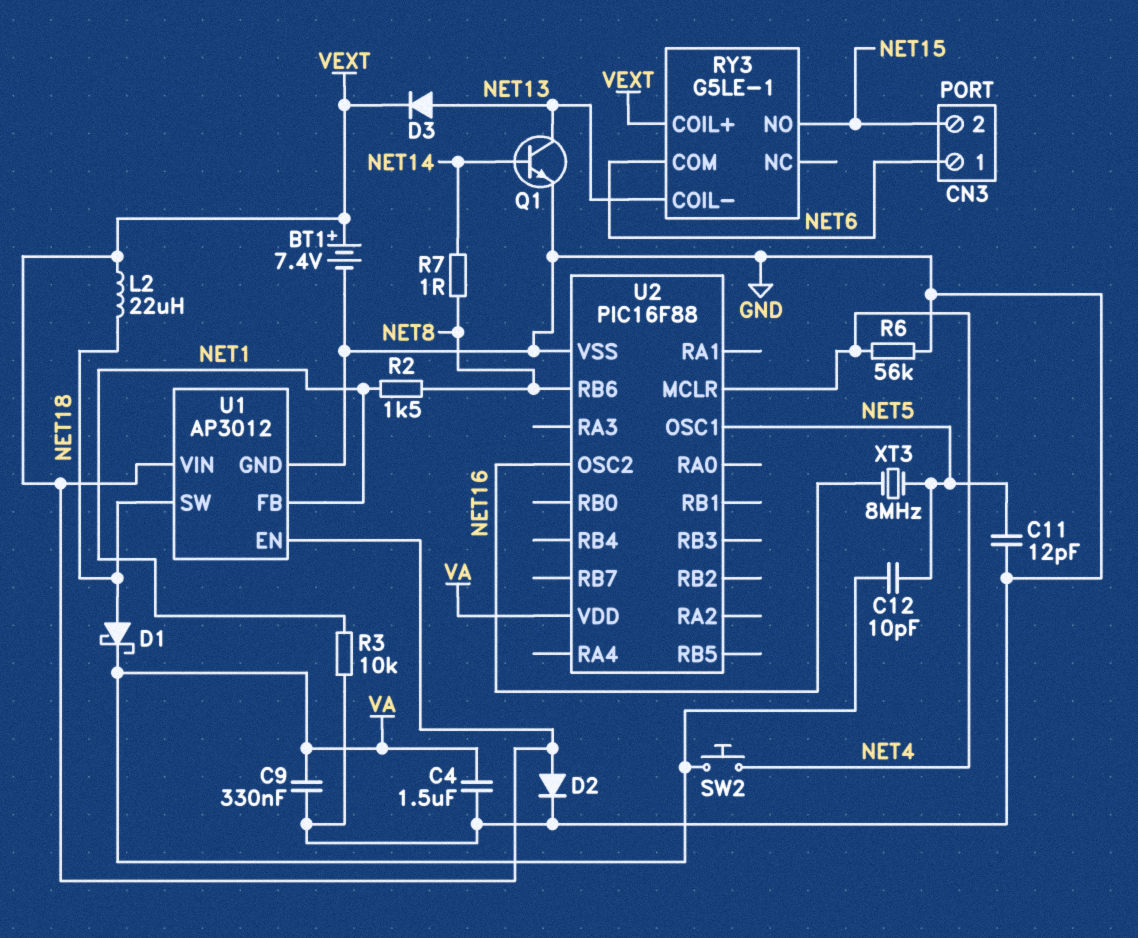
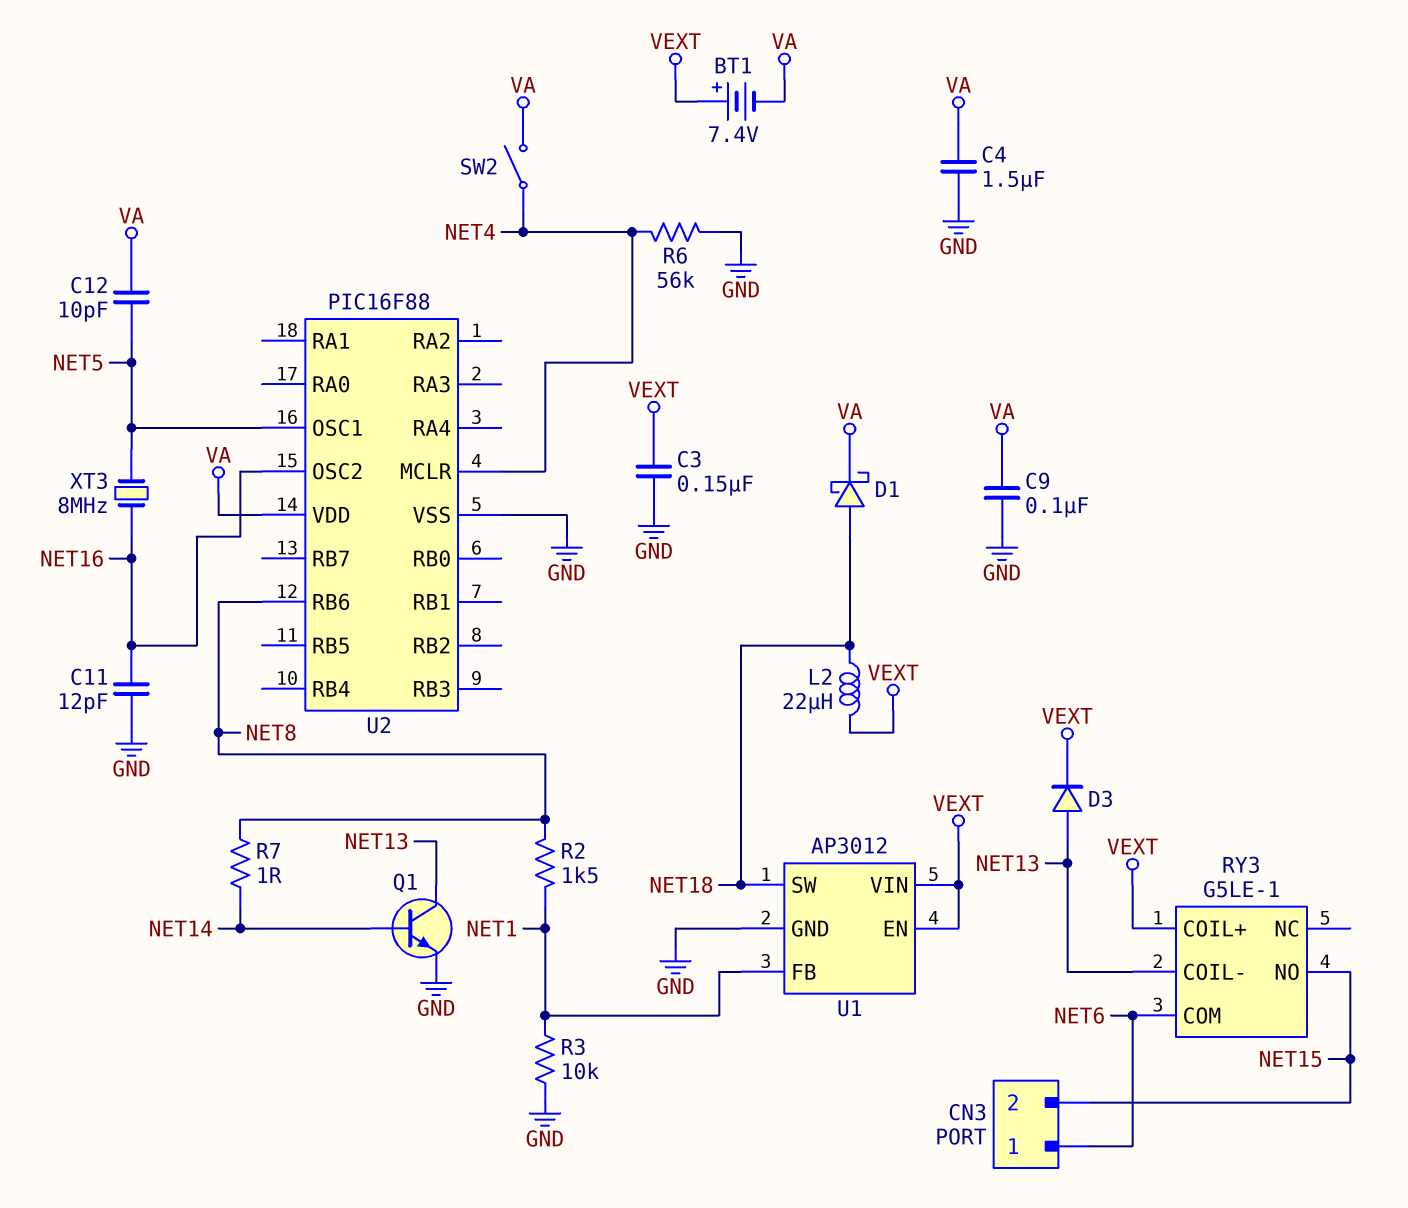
BT1: 7.4V (plus VEXT, minus GND) -> 7.4V (plus VEXT, minus VA)
C3: none -> 150nF (GND, VEXT)
C9: 330nF (GND, VA) -> 100nF (GND, VA)
C11: 12pF (GND, NET5) -> 12pF (GND, NET16)
D2: diode (A VEXT, K GND) -> none
SW2: button (NET4, VA) -> switch (NET4, VA)

